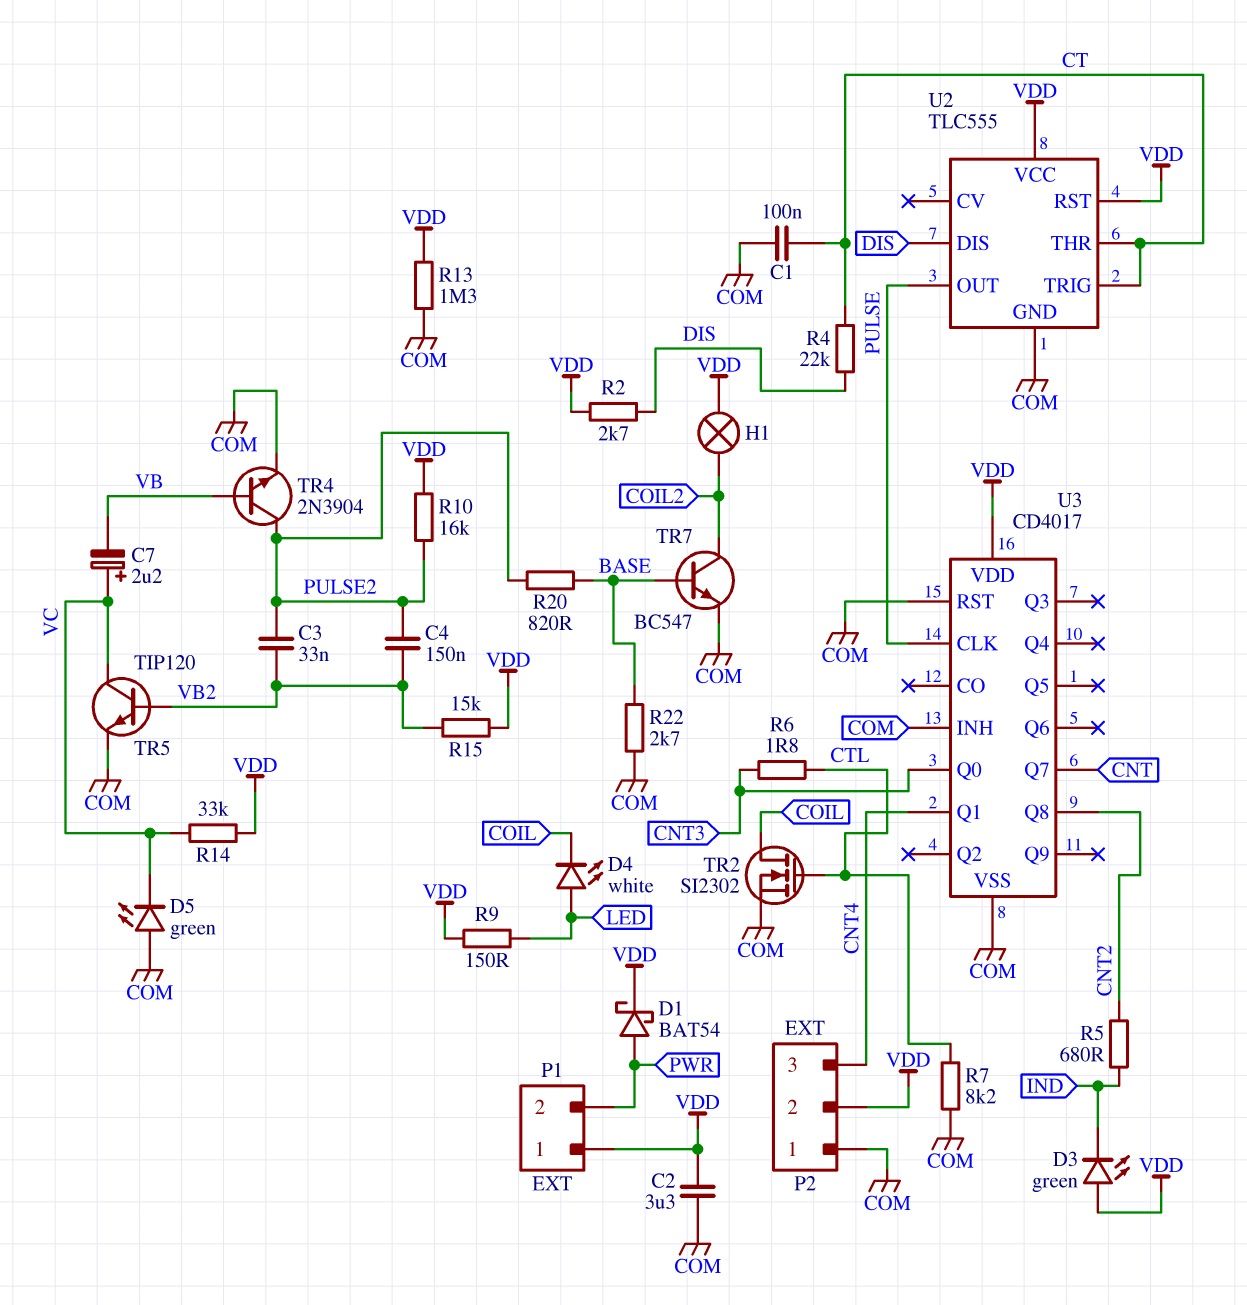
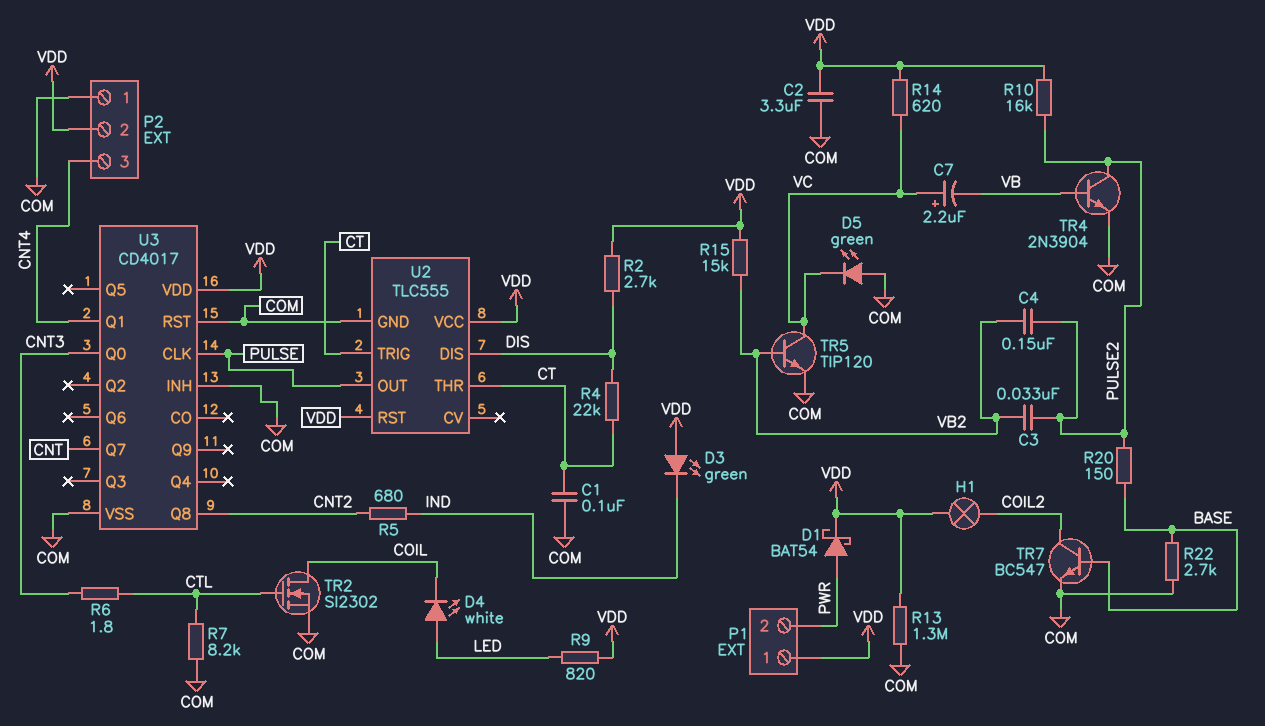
R9: 150 (LED, VDD) -> 820 (LED, VDD)
R14: 33k (VC, VDD) -> 620 (VC, VDD)
R20: 820 (BASE, PULSE2) -> 150 (BASE, PULSE2)

